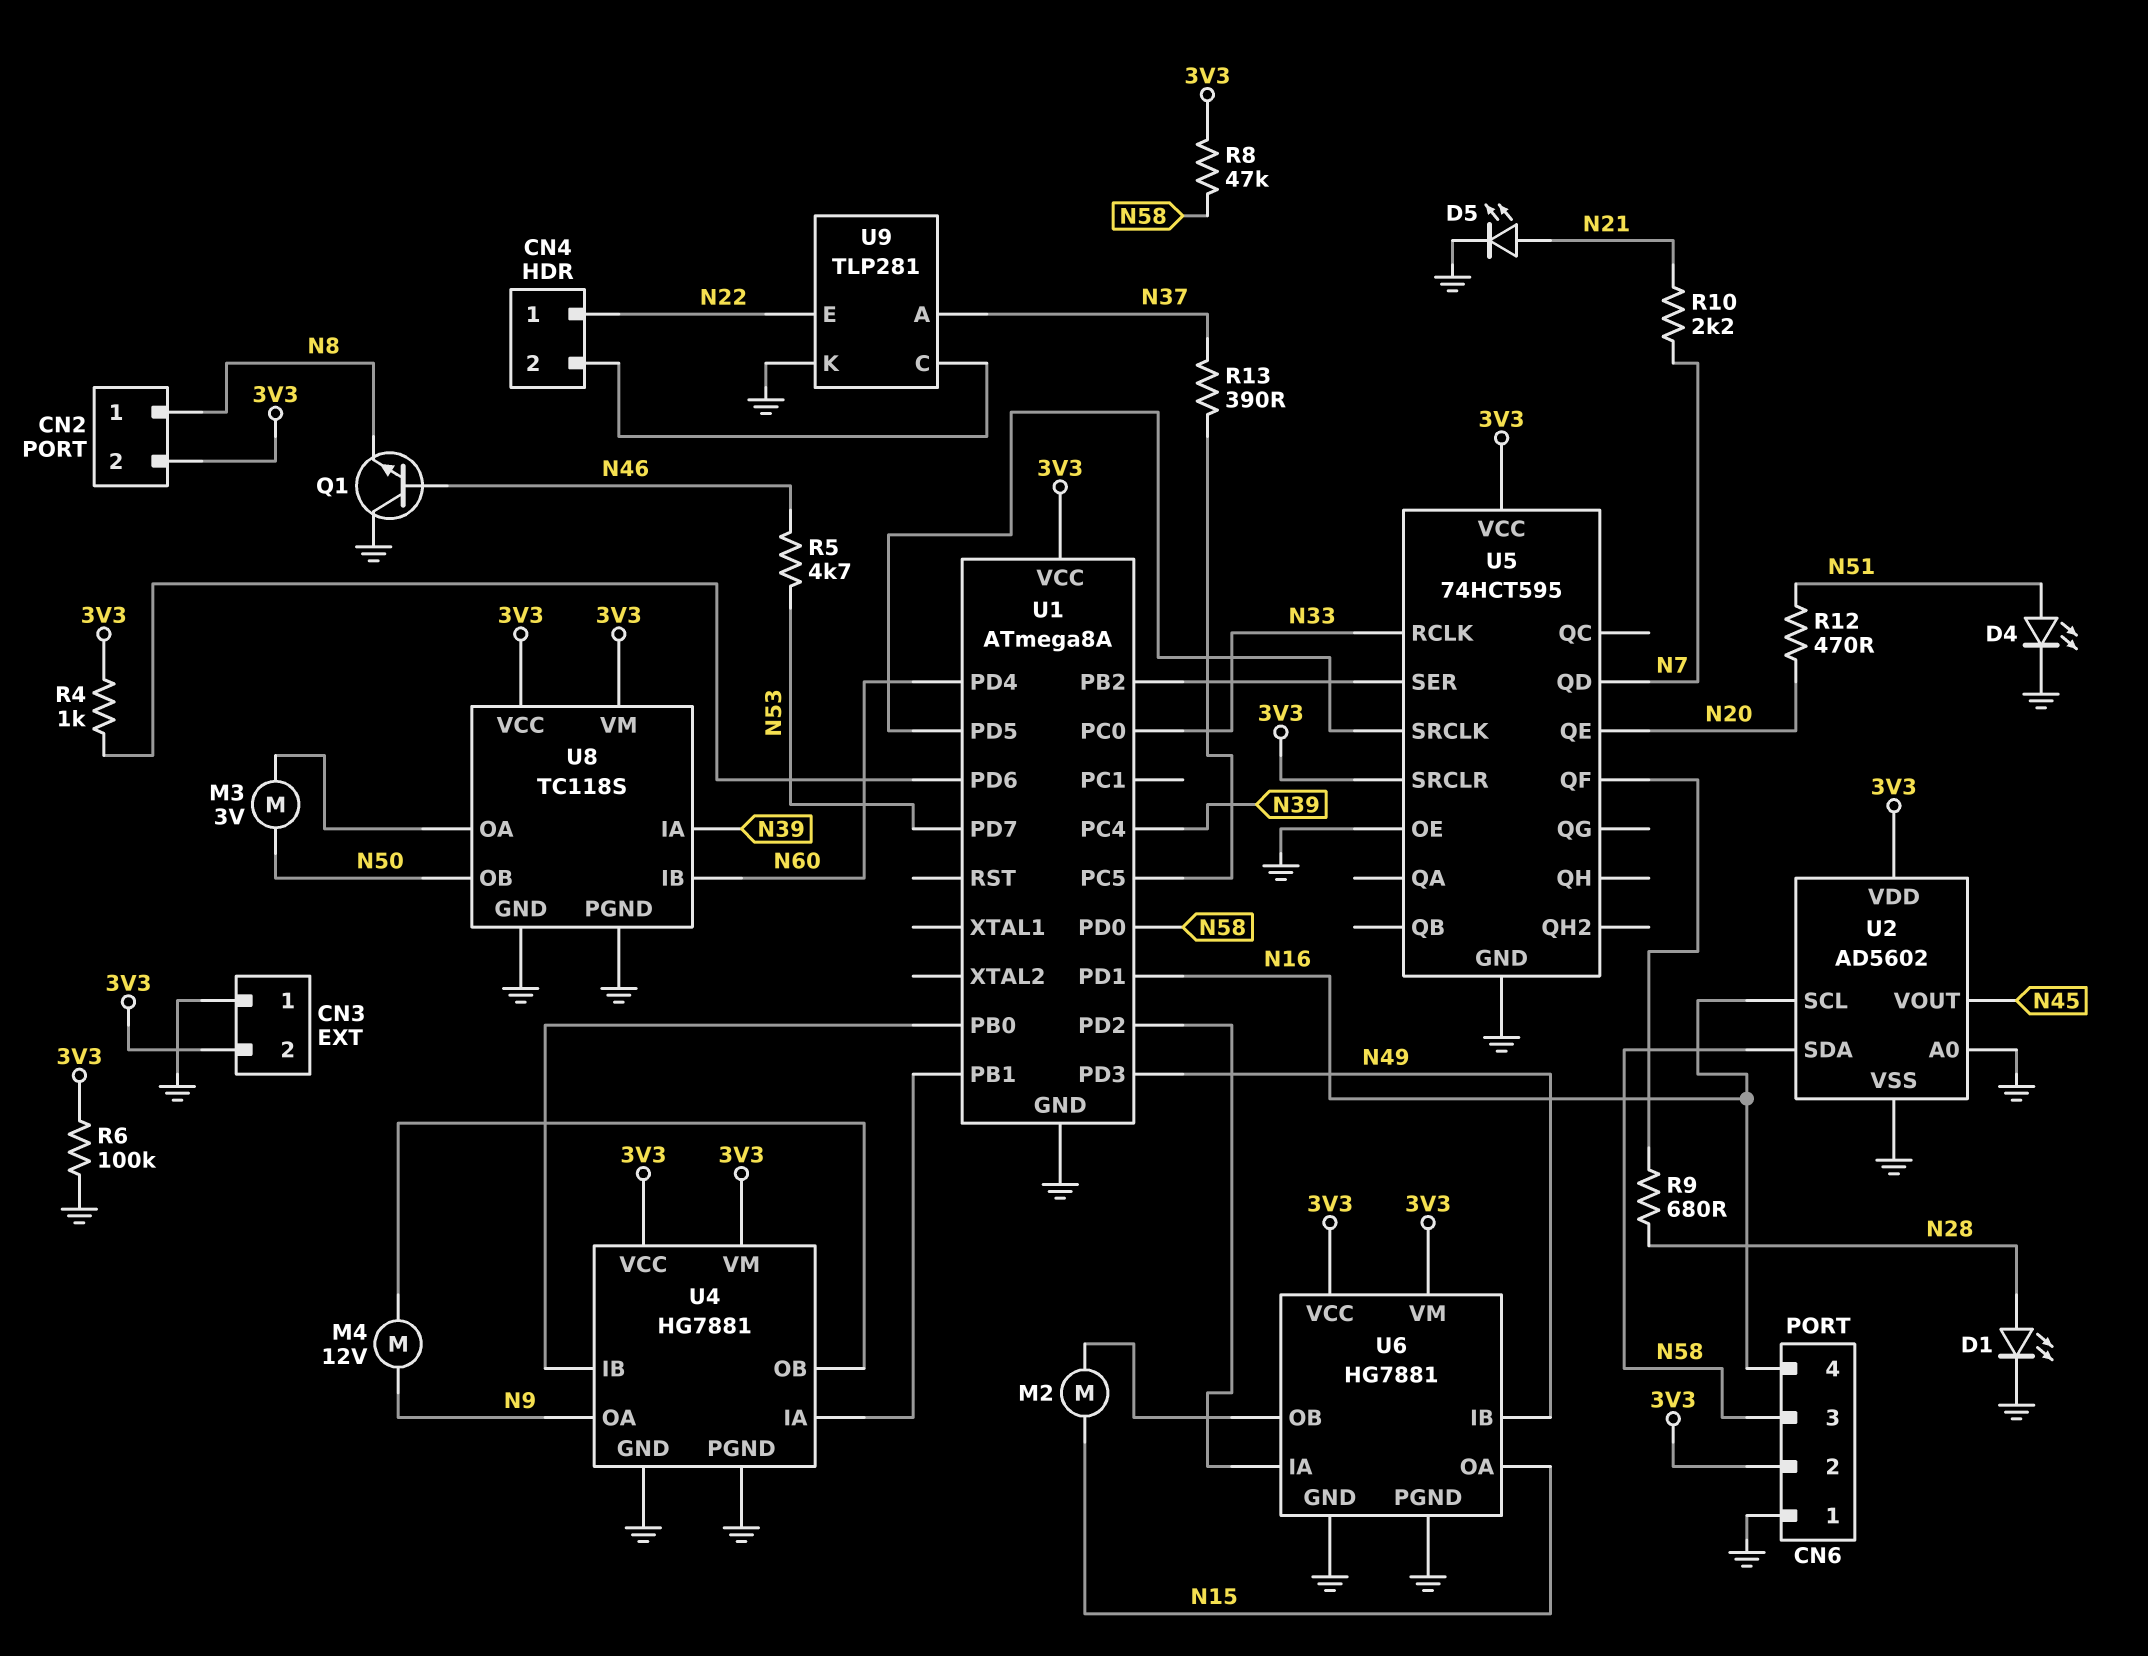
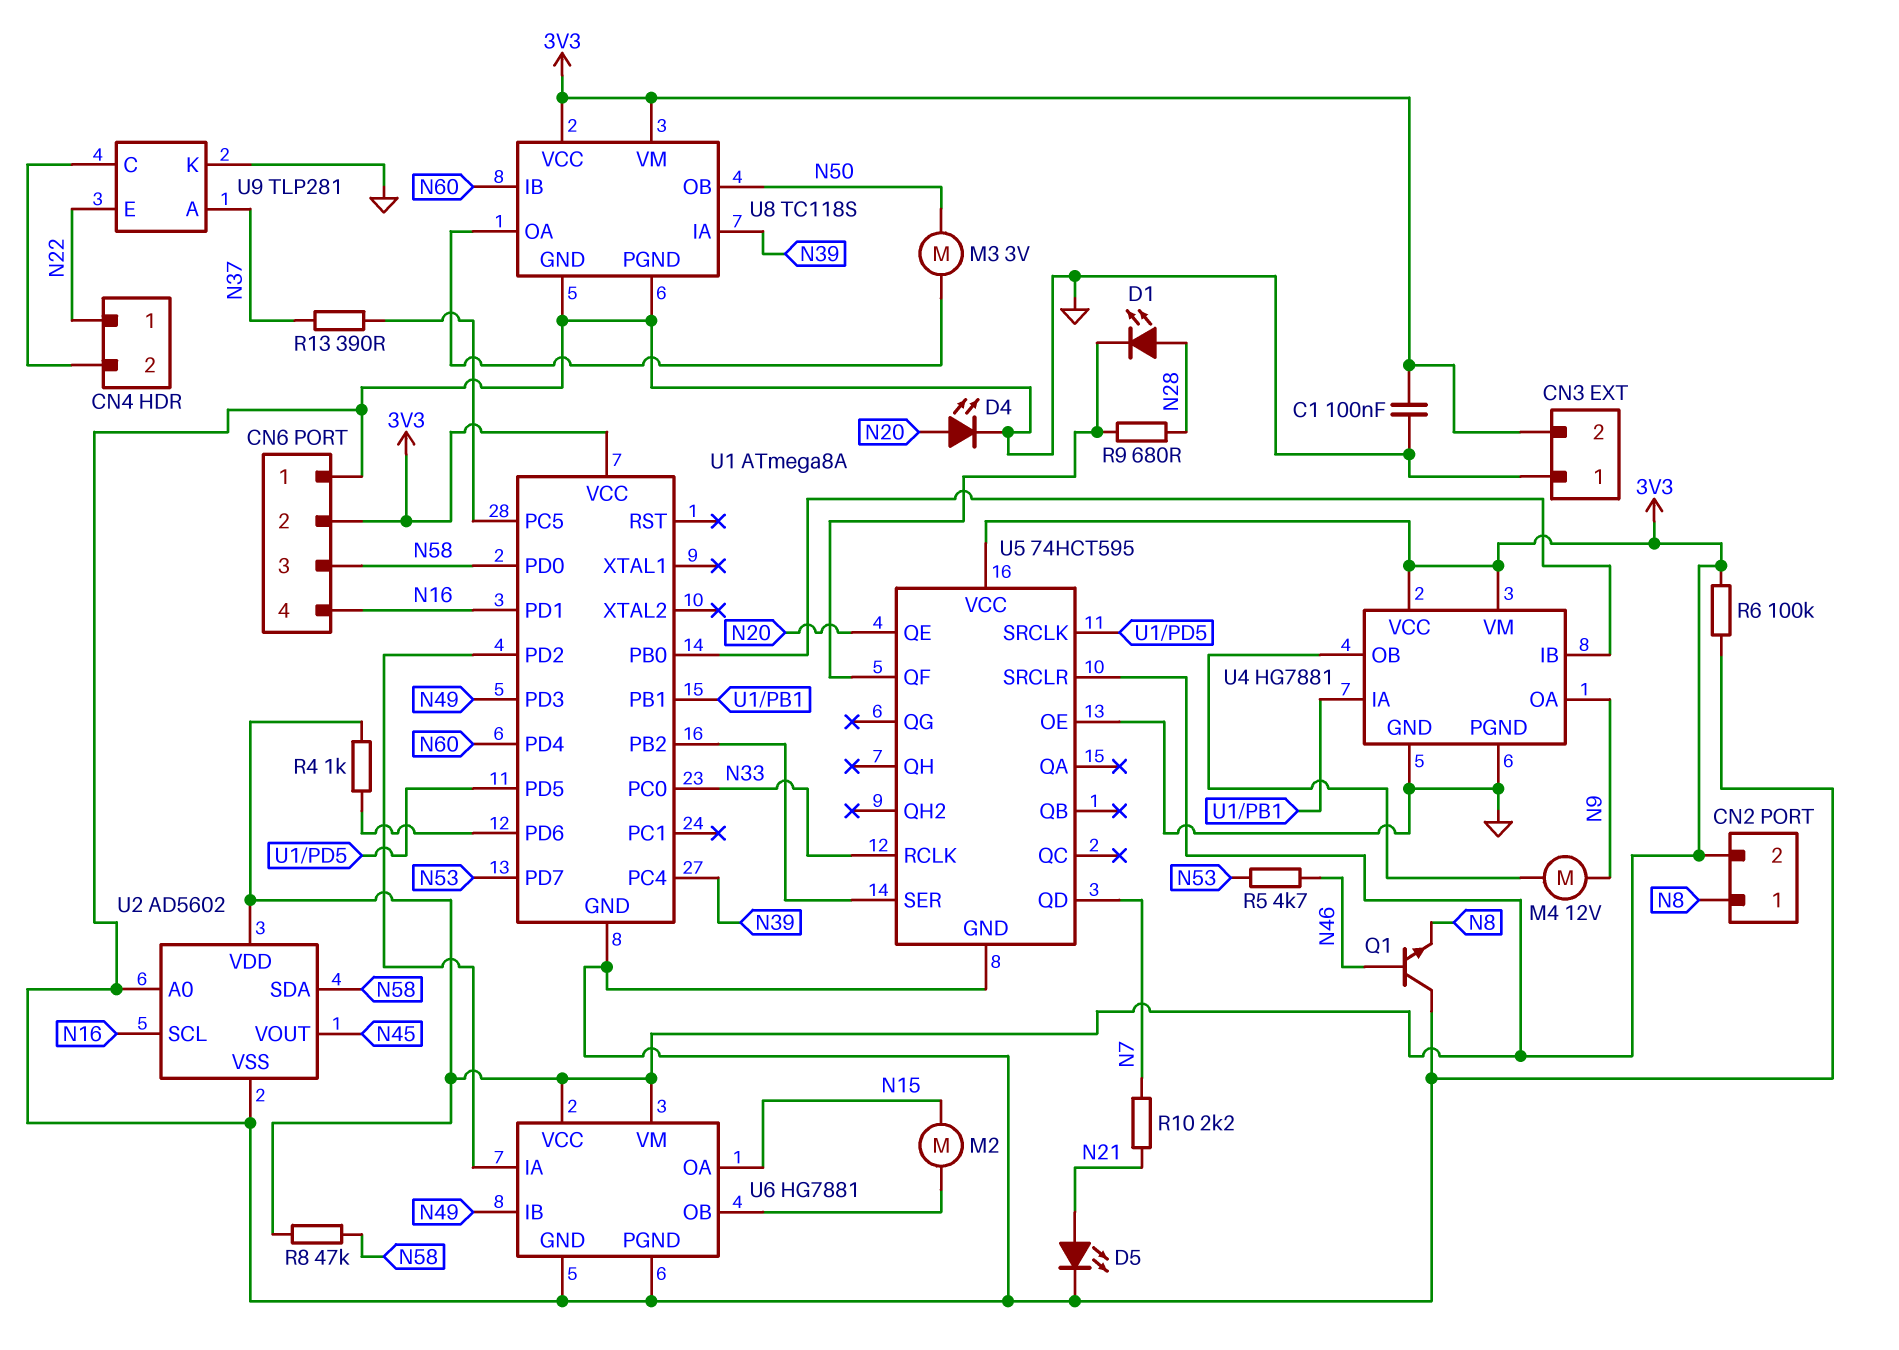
C1: none -> 100nF (3V3, GND)
D1: LED (A N28, K GND) -> LED (A N28, K U5/QF)
D4: LED (A N51, K GND) -> LED (A N20, K GND)
R12: 470 (N20, N51) -> none

